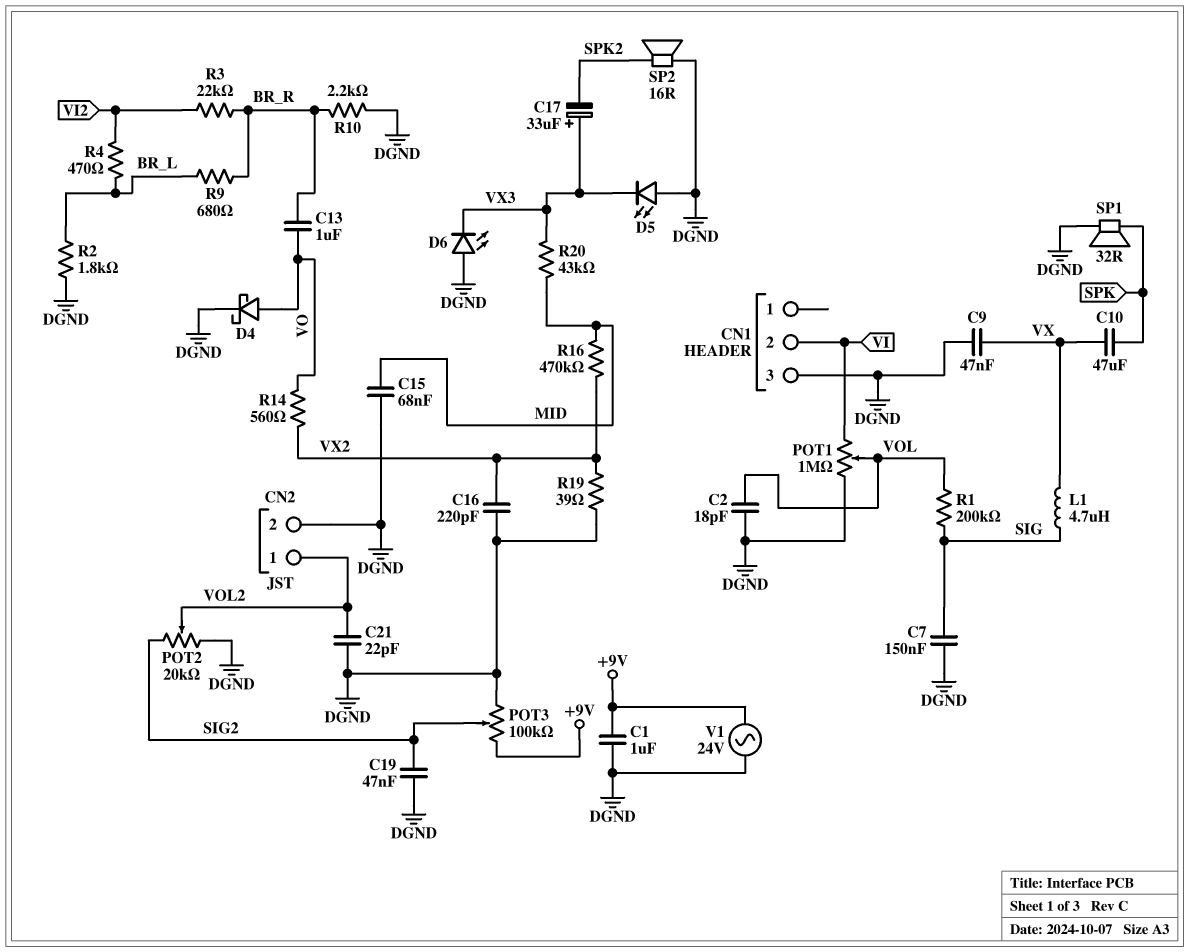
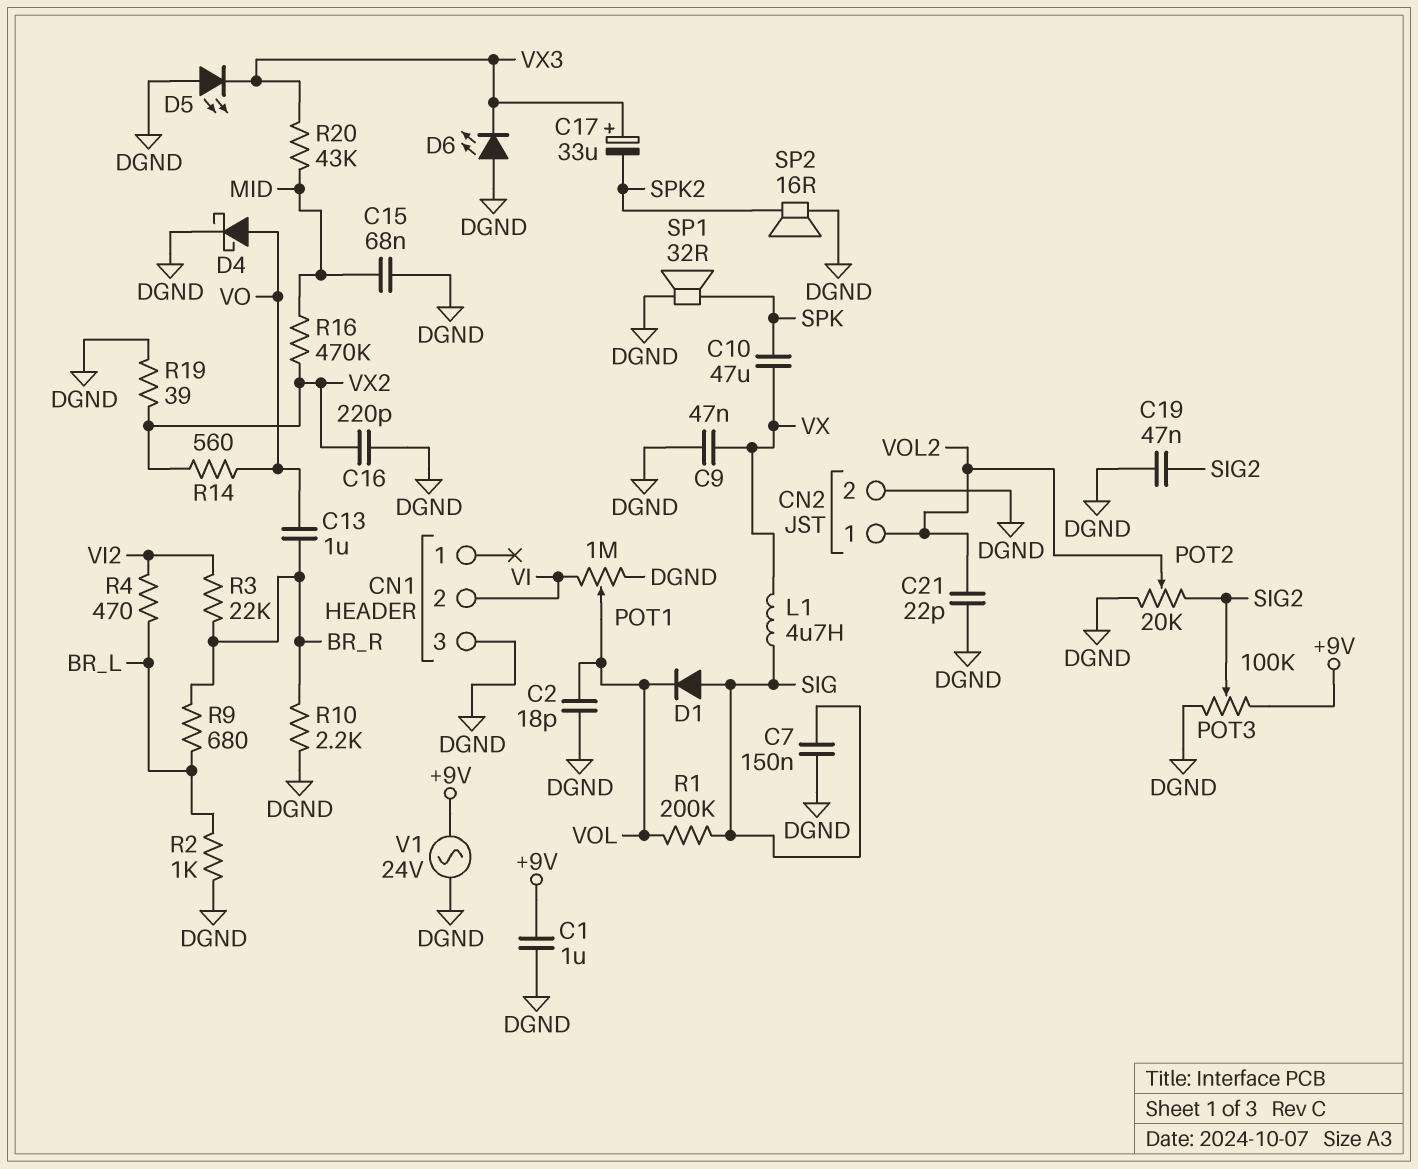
D1: none -> diode (A SIG, K VOL)
R2: 1.8k (BR_L, DGND) -> 1k (BR_L, DGND)

